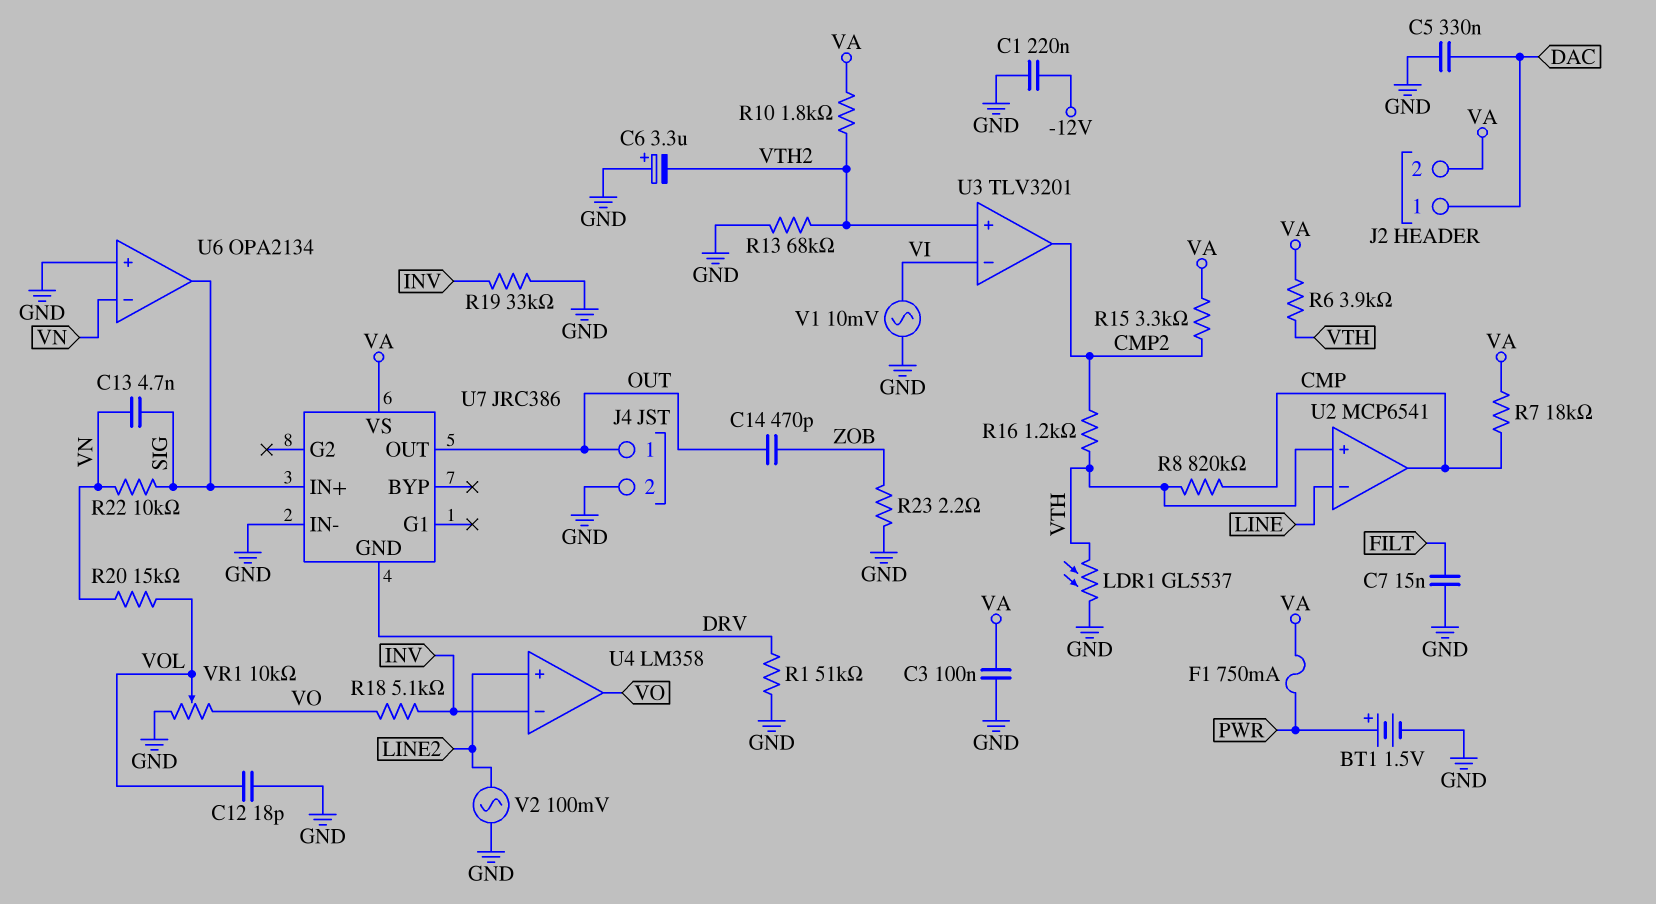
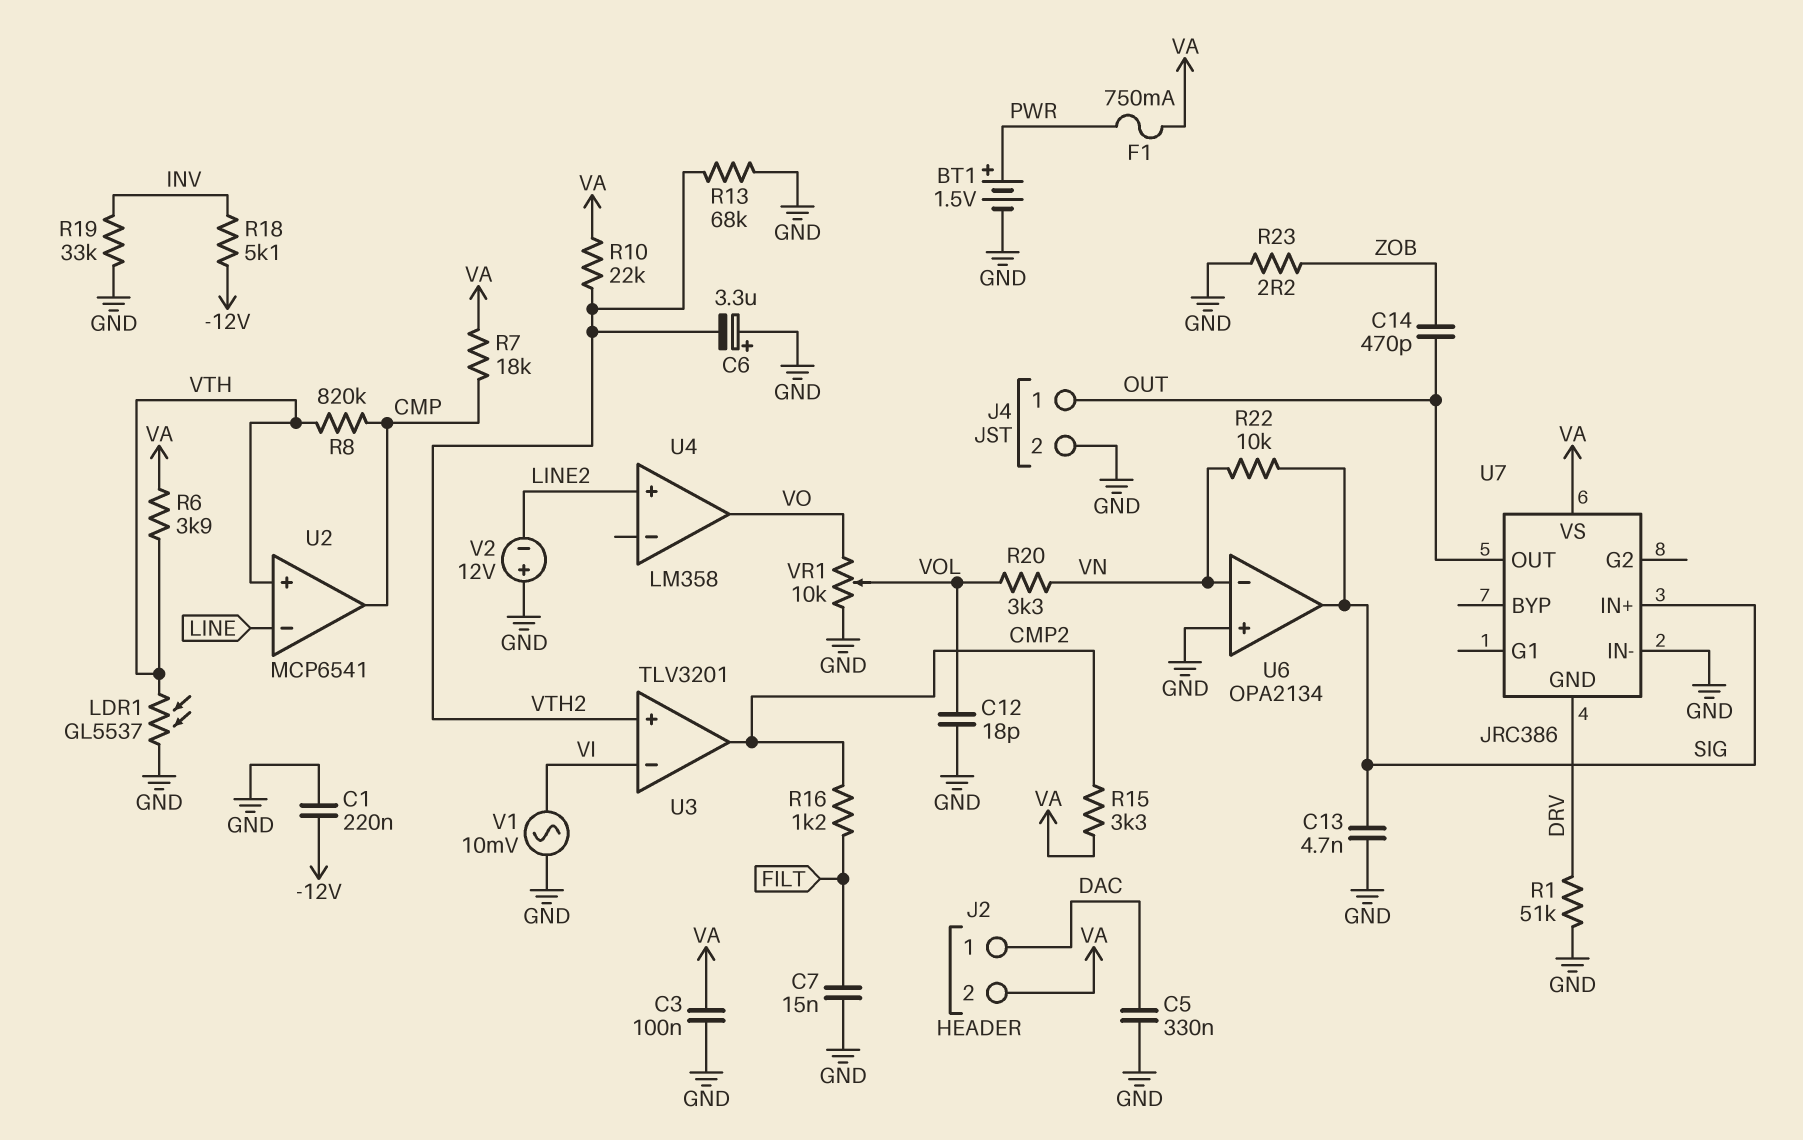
C13: 4.7nF (SIG, VN) -> 4.7nF (GND, SIG)
R10: 1.8k (VA, VTH2) -> 22k (VA, VTH2)
R16: 1.2k (CMP2, VTH) -> 1.2k (CMP2, FILT)
R18: 5.1k (INV, VO) -> 5.1k (-12V, INV)
R20: 15k (VN, VOL) -> 3.3k (VN, VOL)
U4 pin in-: INV -> none
V2: AC 100mV (GND, LINE2) -> 12V (plus GND, minus LINE2)

